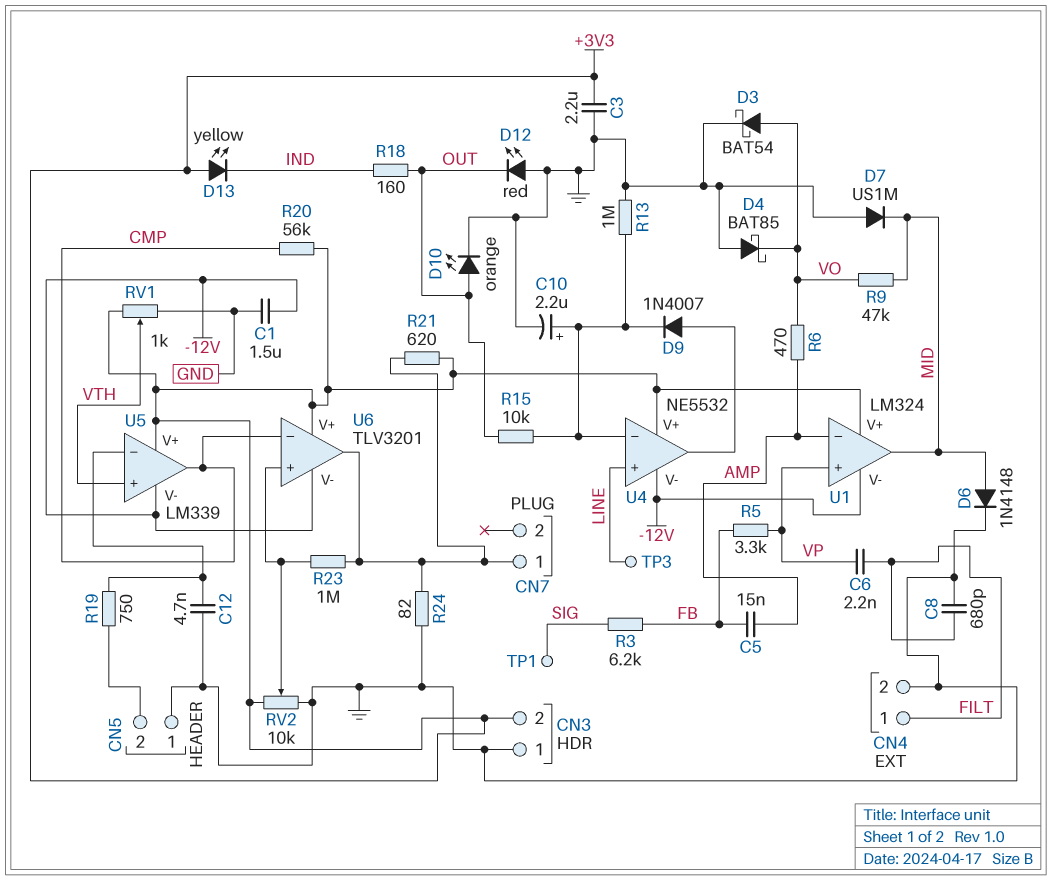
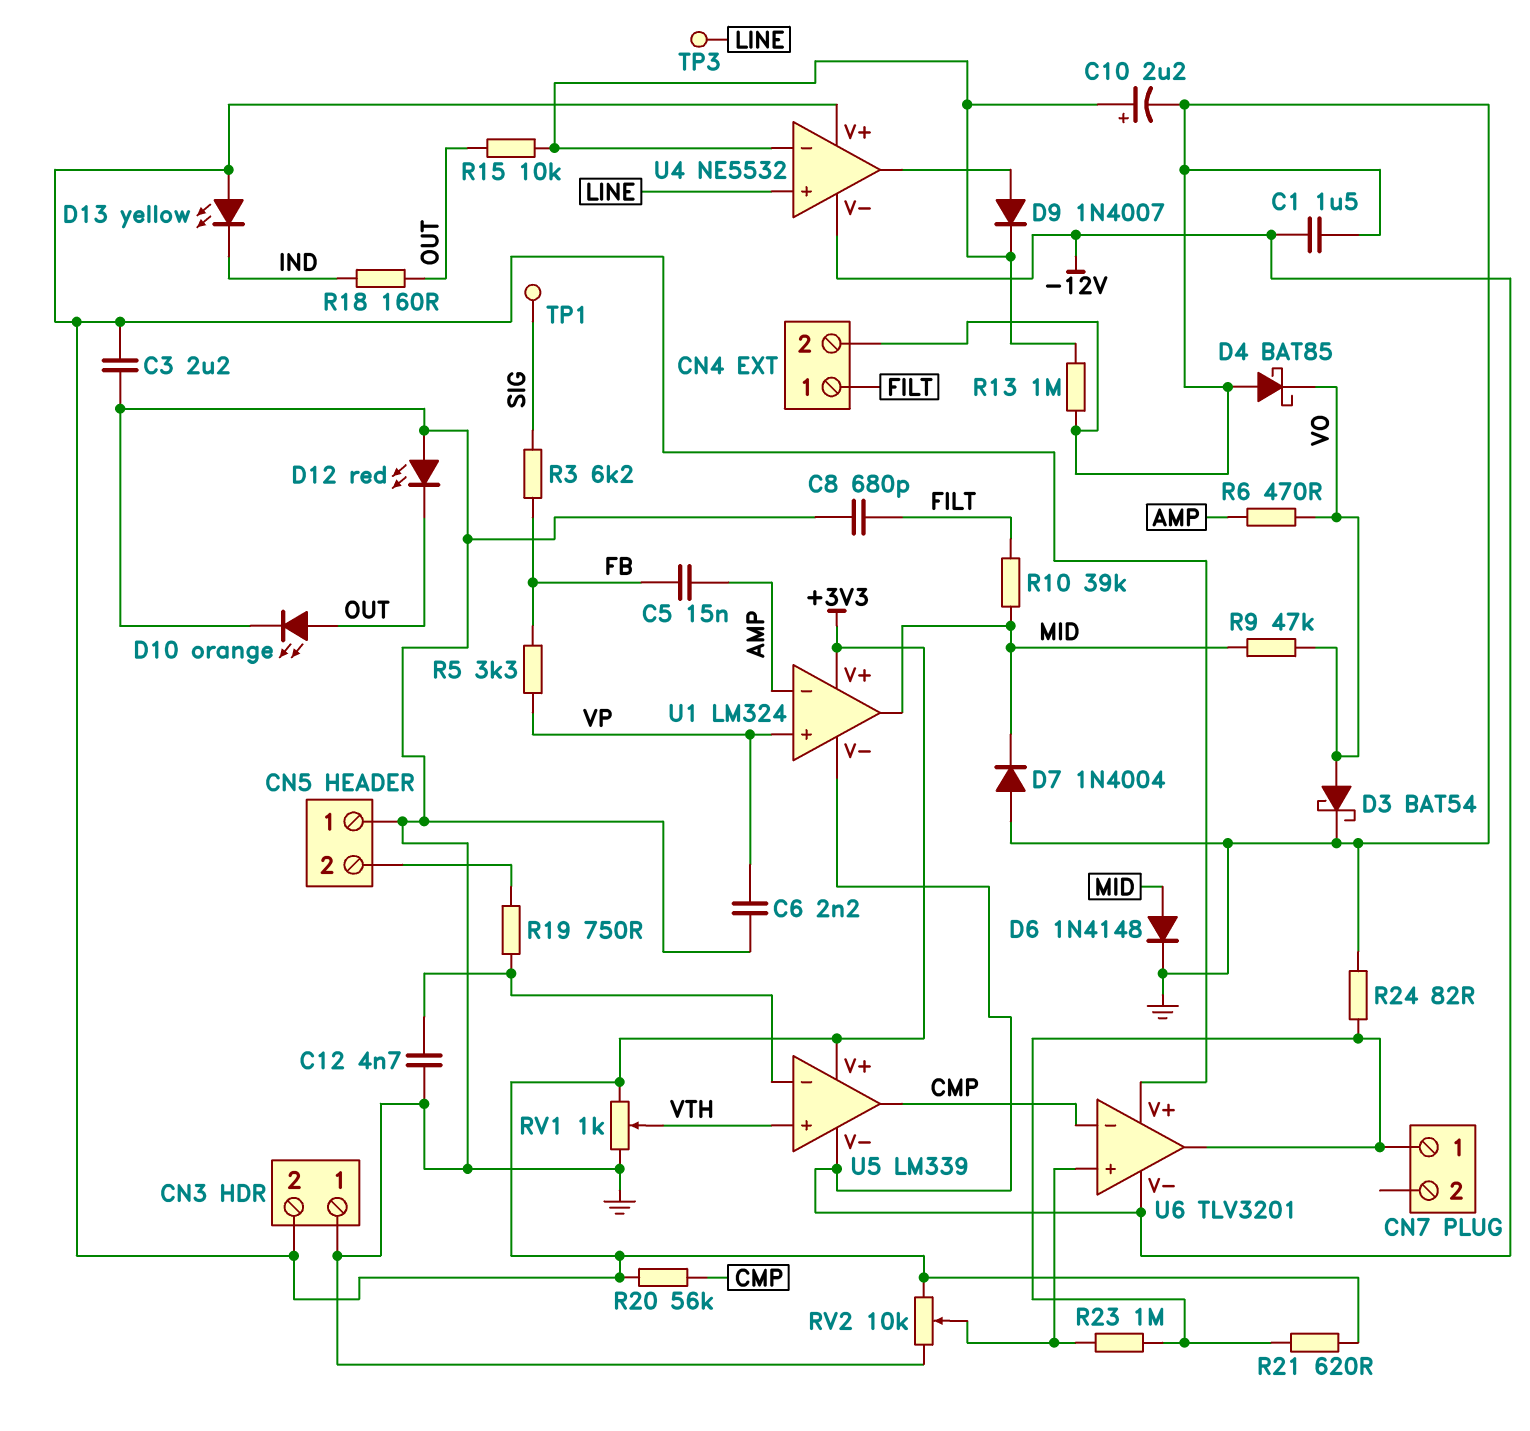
C6: 2.2nF (FILT, VP) -> 2.2nF (GND, VP)
D7: diode US1M (A GND, K MID) -> diode 1N4004 (A GND, K MID)
R10: none -> 39k (FILT, MID)

